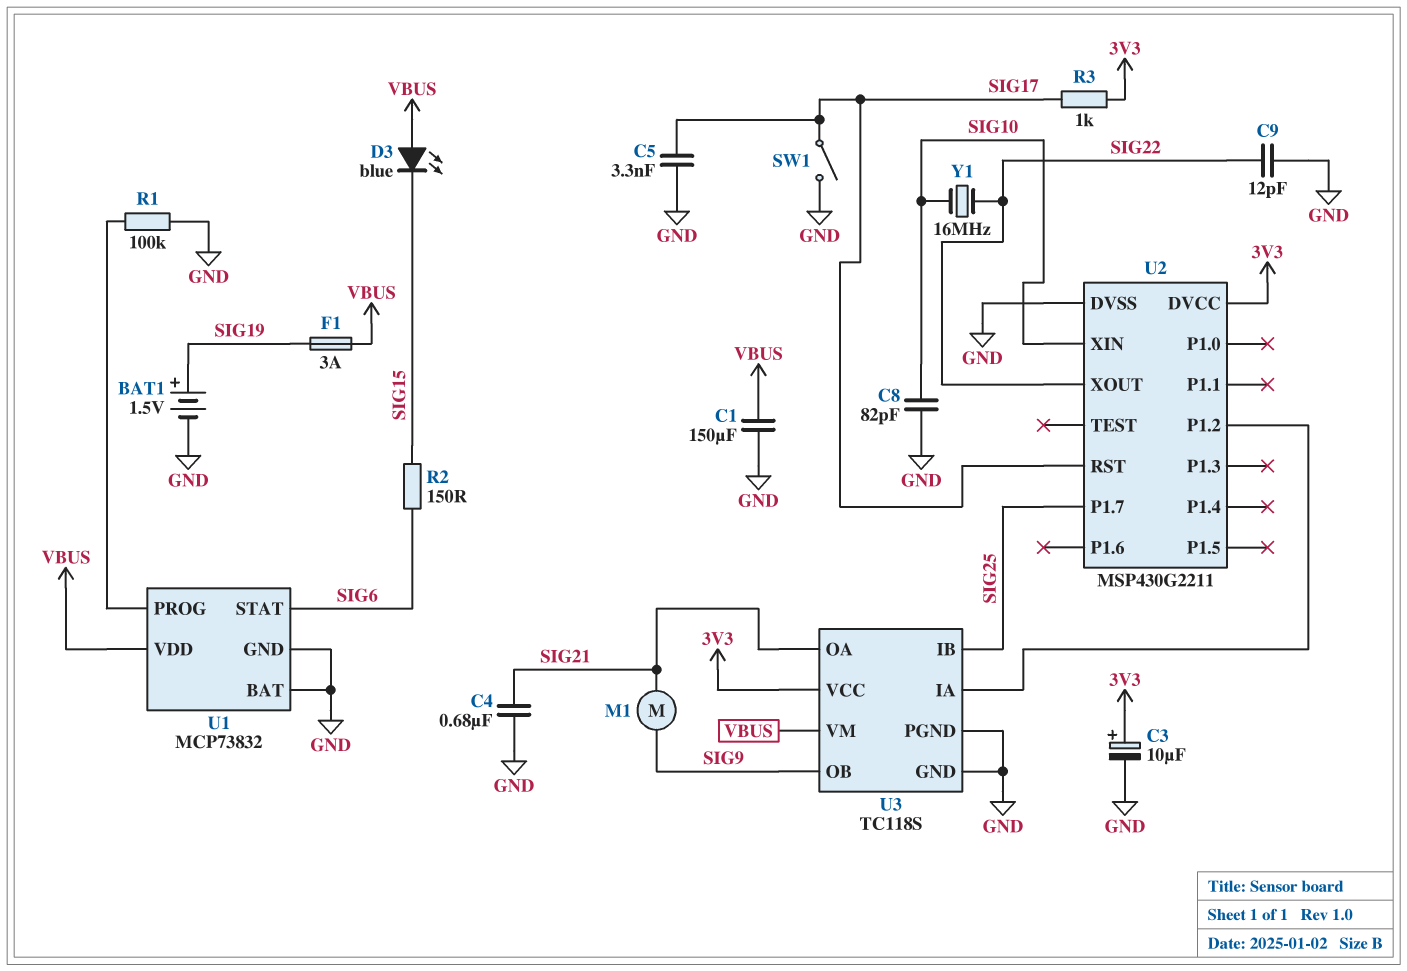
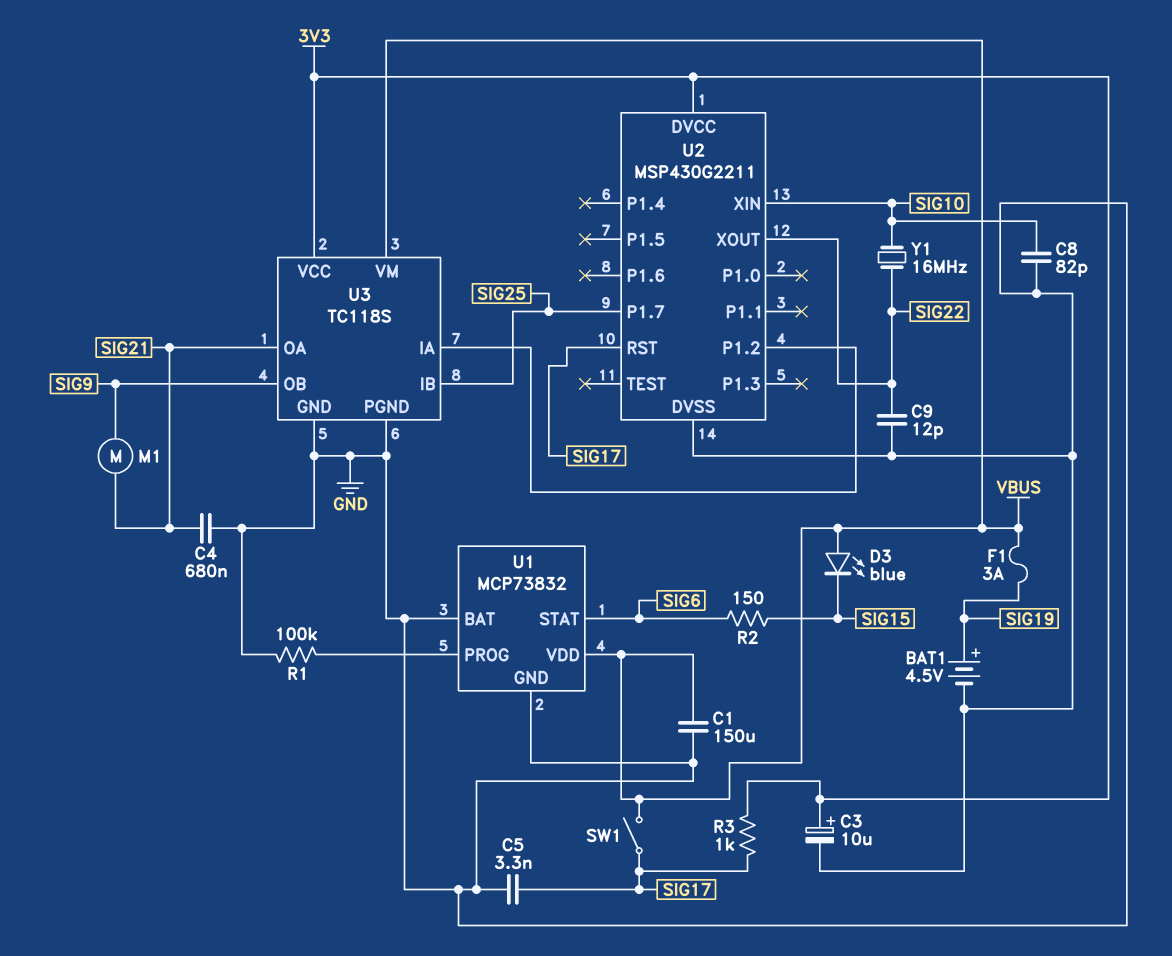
BAT1: 1.5V (plus SIG19, minus GND) -> 4.5V (plus SIG19, minus GND)
SW1: switch (GND, SIG17) -> switch (SIG17, VBUS)

